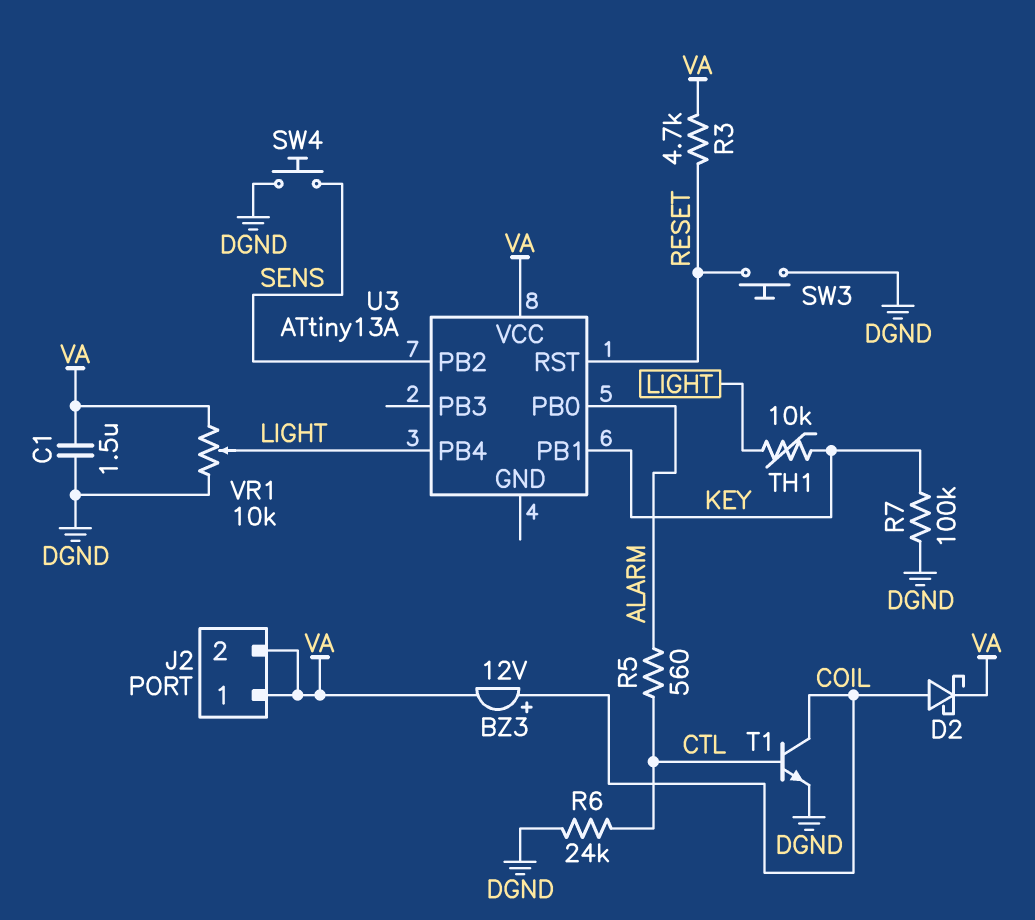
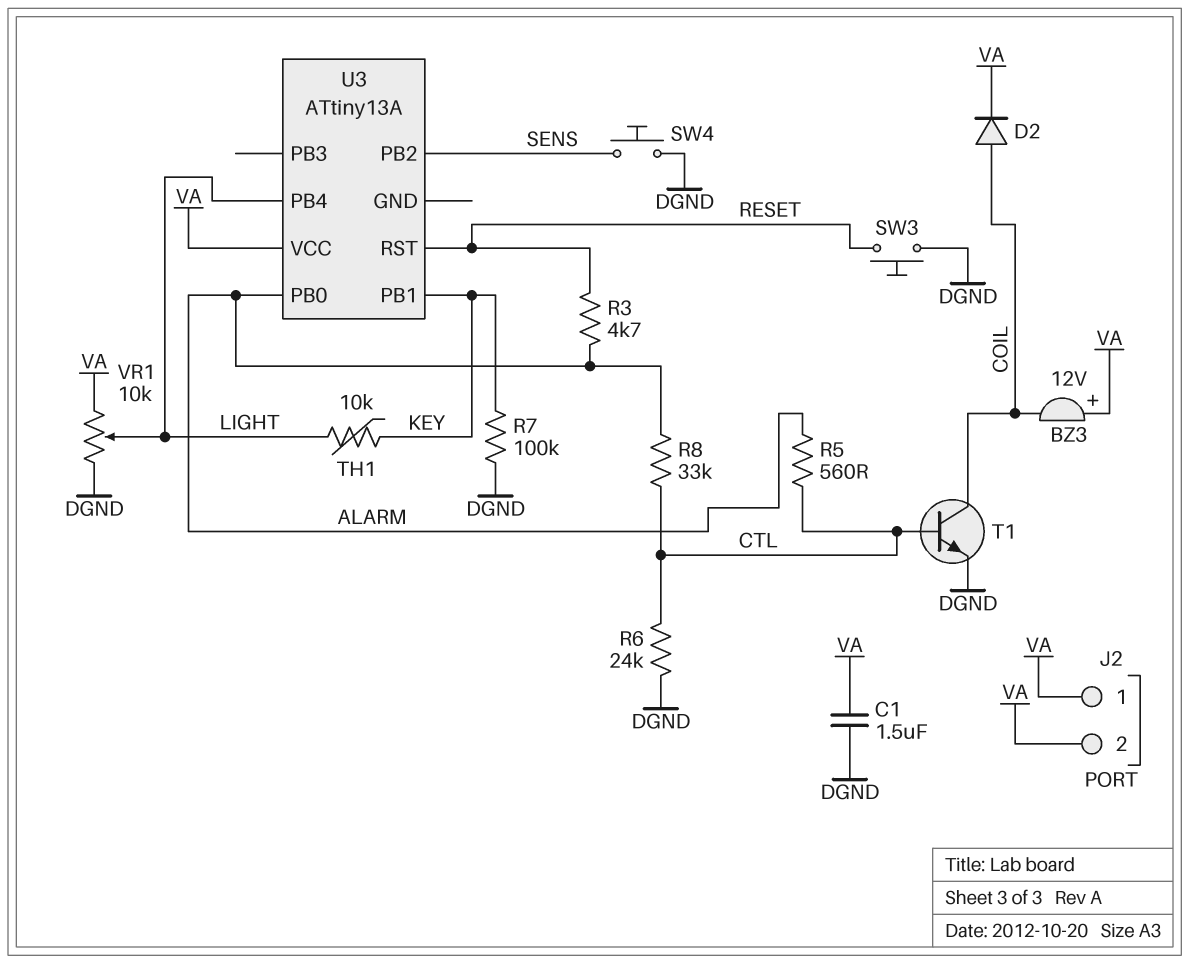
BZ3: buzzer 12V (plus COIL, minus VA) -> buzzer 12V (plus VA, minus COIL)
D2: schottky (A COIL, K VA) -> diode (A COIL, K VA)
R3: 4.7k (RESET, VA) -> 4.7k (ALARM, RESET)
R8: none -> 33k (ALARM, CTL)

